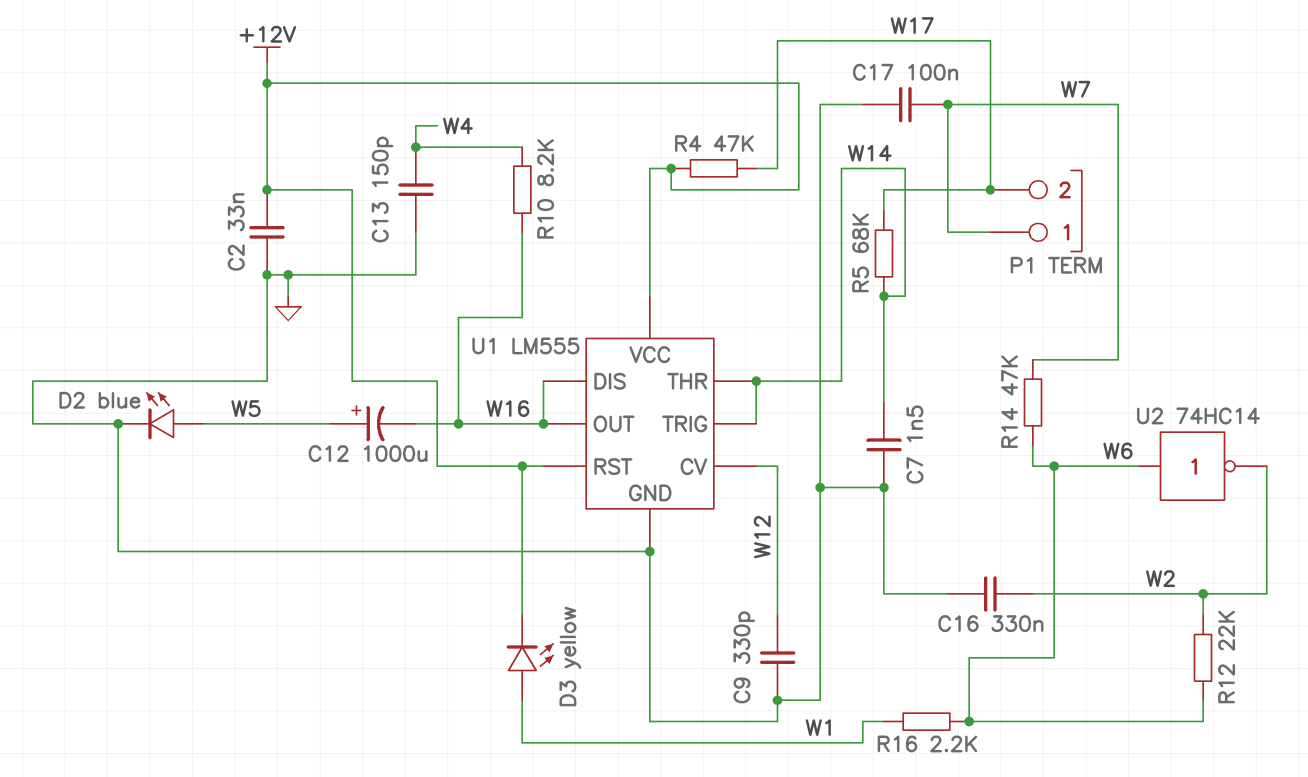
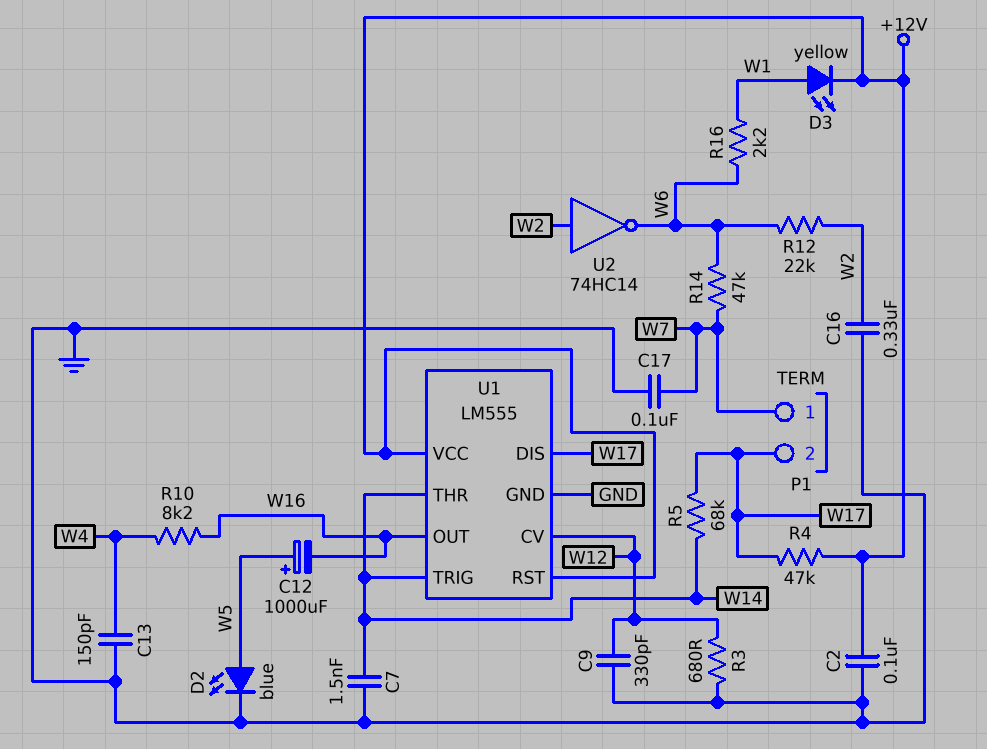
C2: 33nF (+12V, GND) -> 100nF (+12V, GND)
R3: none -> 680 (GND, W12)
U1 pin DIS: W16 -> W17
U2: NOT 74HC14 (in W6, out W2) -> NOT 74HC14 (in W2, out W6)

